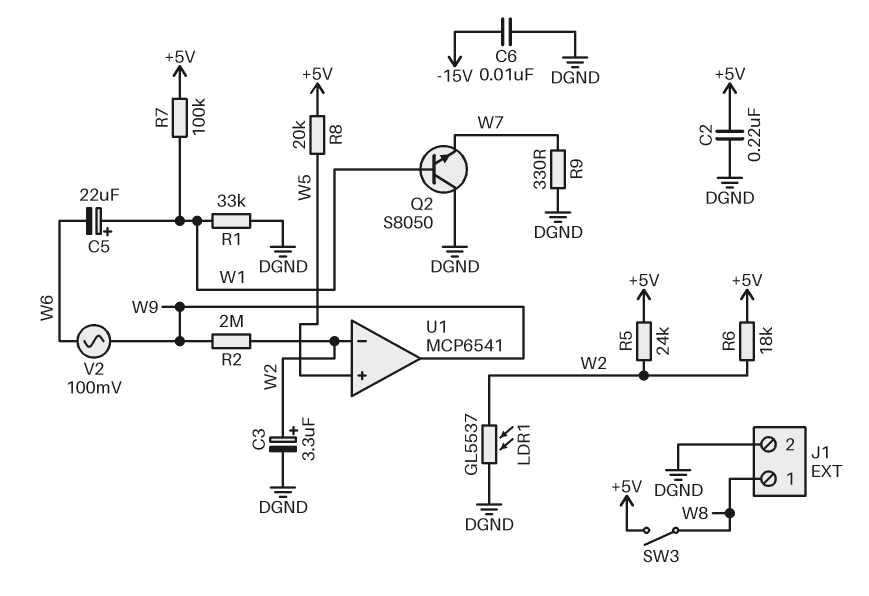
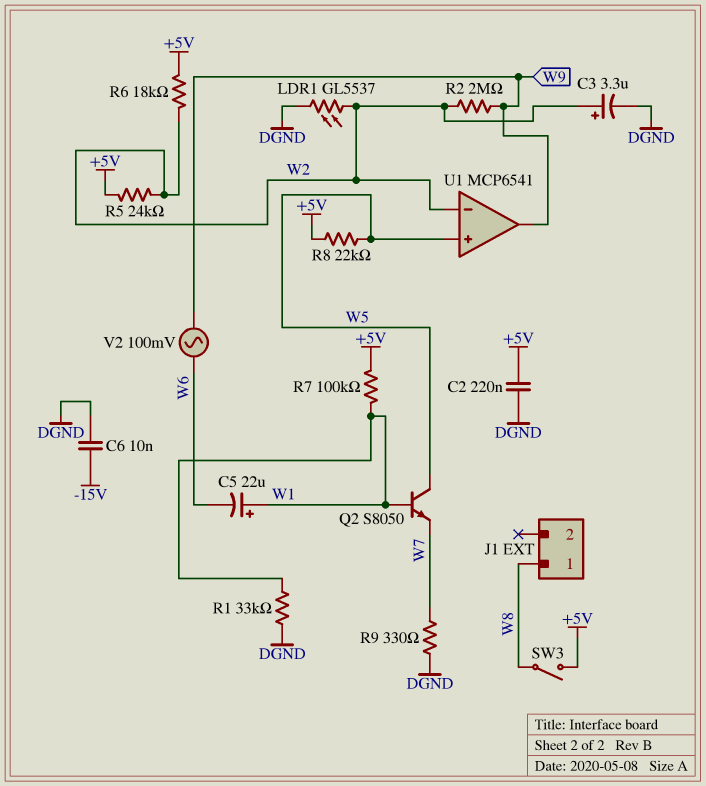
J1 pin 2: DGND -> none
Q2: NPN S8050 (B W1, C DGND, E W7) -> NPN S8050 (B W1, C W5, E W7)
R8: 20k (+5V, W5) -> 22k (+5V, W5)

